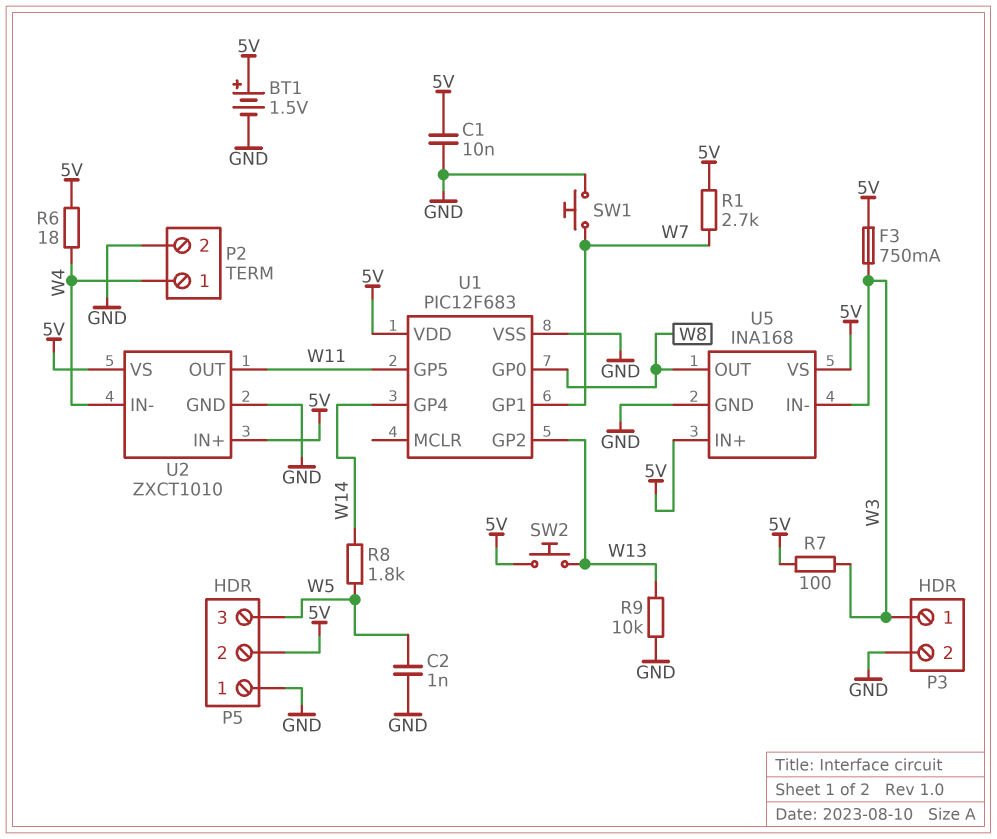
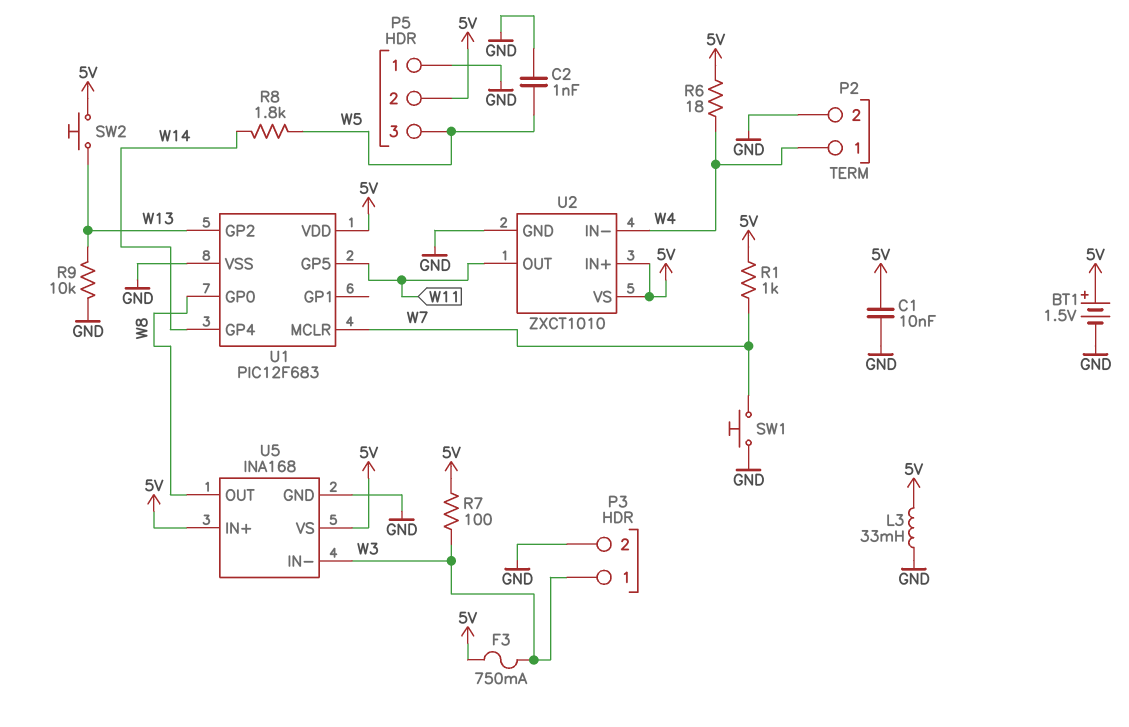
L3: none -> 33mH (5V, GND)
R1: 2.7k (5V, W7) -> 1k (5V, W7)
U1 pin GP1: W7 -> none
U1 pin MCLR: none -> W7

